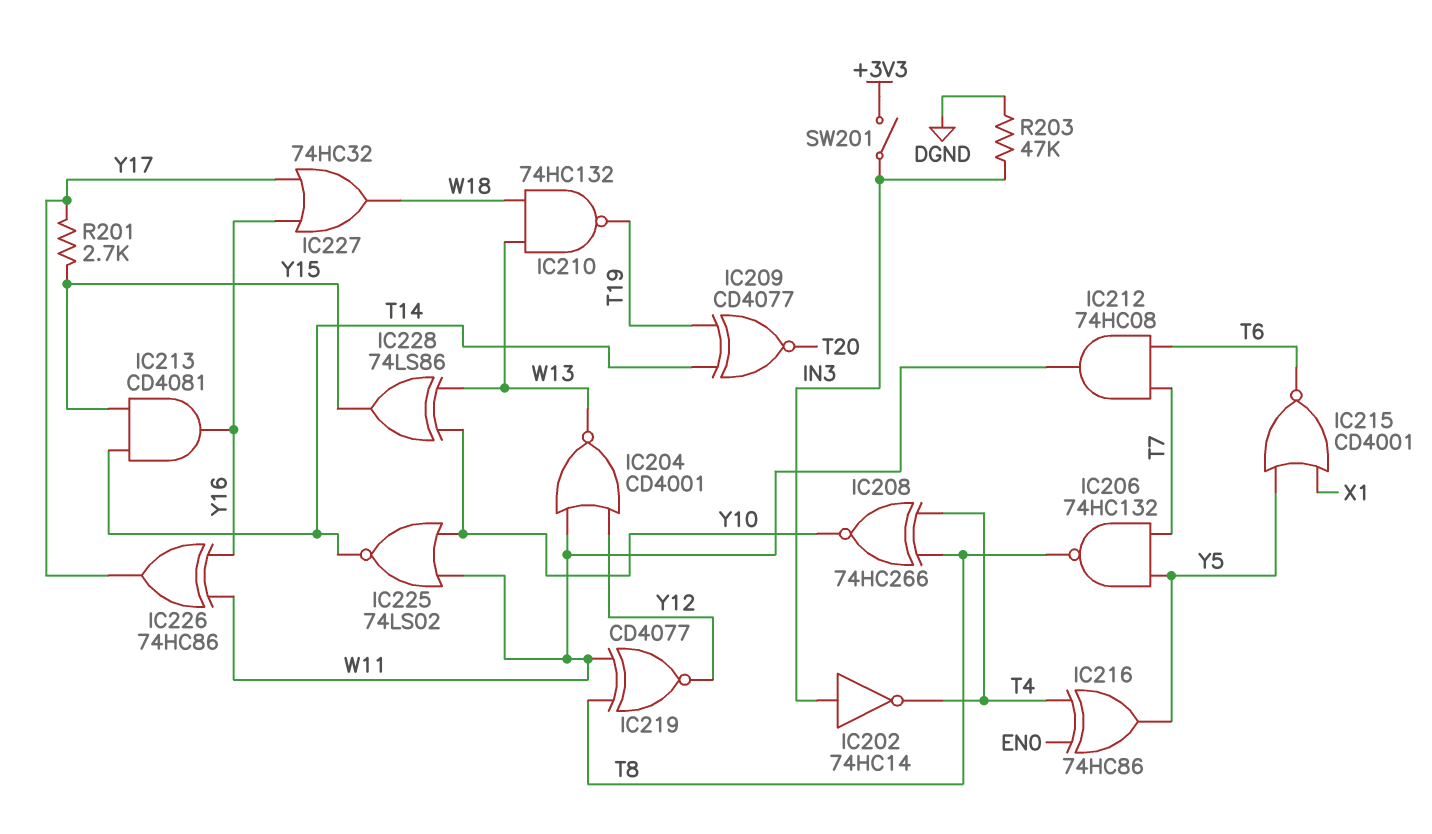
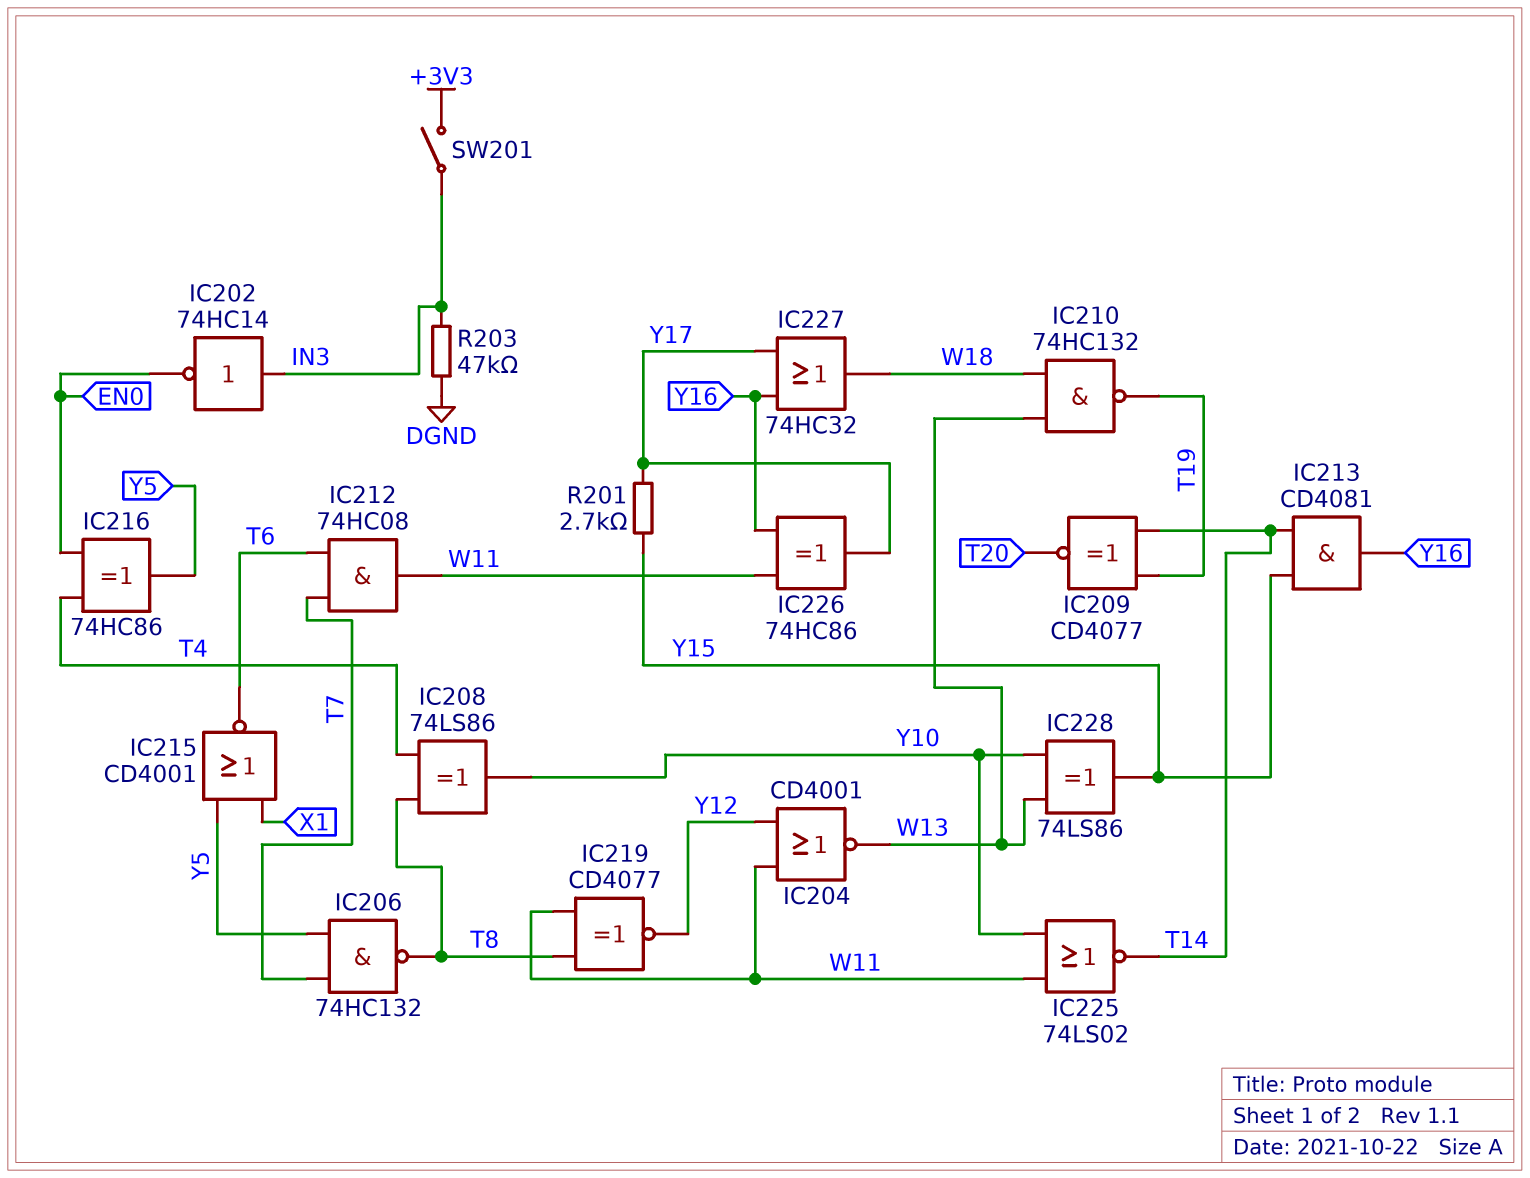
IC202: NOT 74HC14 (in IN3, out T4) -> NOT 74HC14 (in IN3, out EN0)
IC208: XNOR 74HC266 (in T4, in T8, out Y10) -> XOR 74LS86 (in T4, in T8, out Y10)

